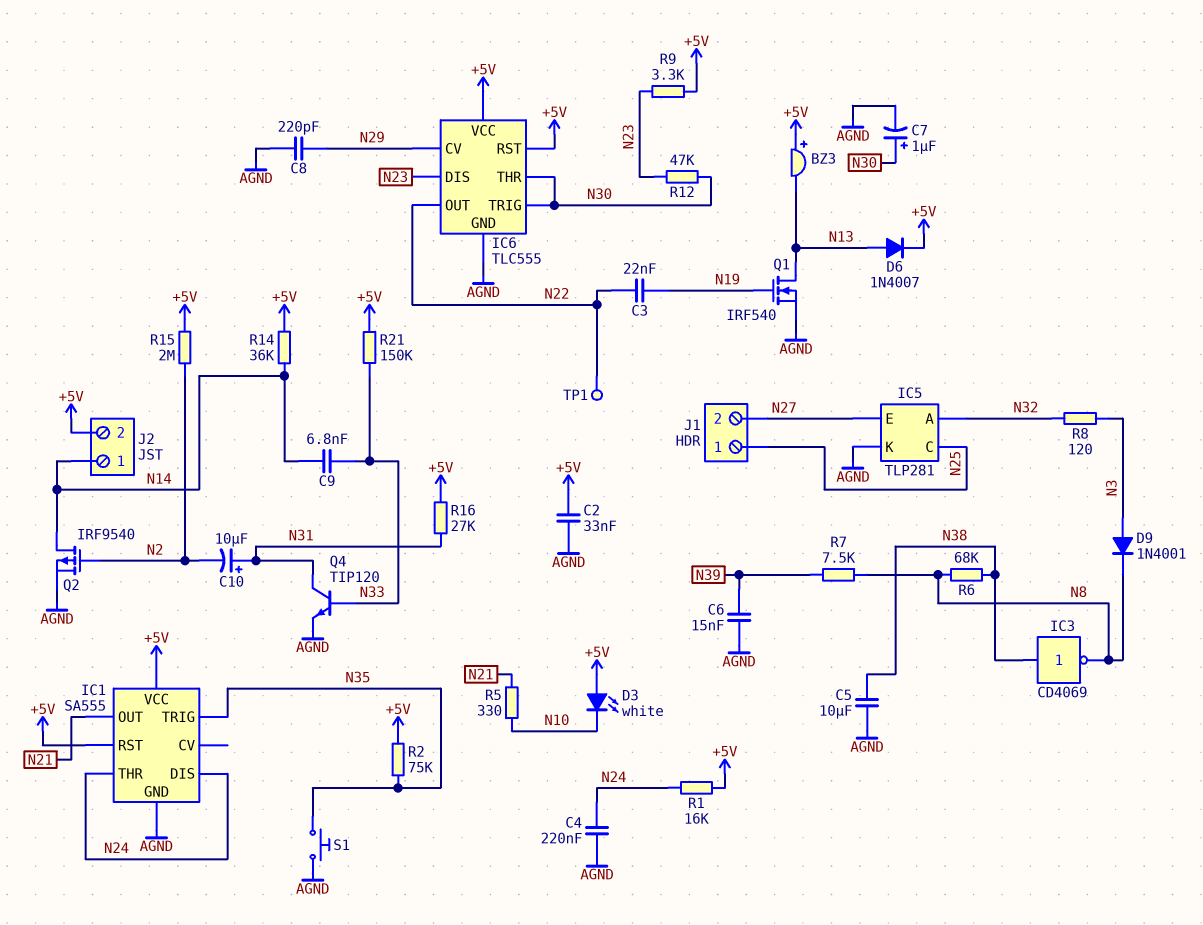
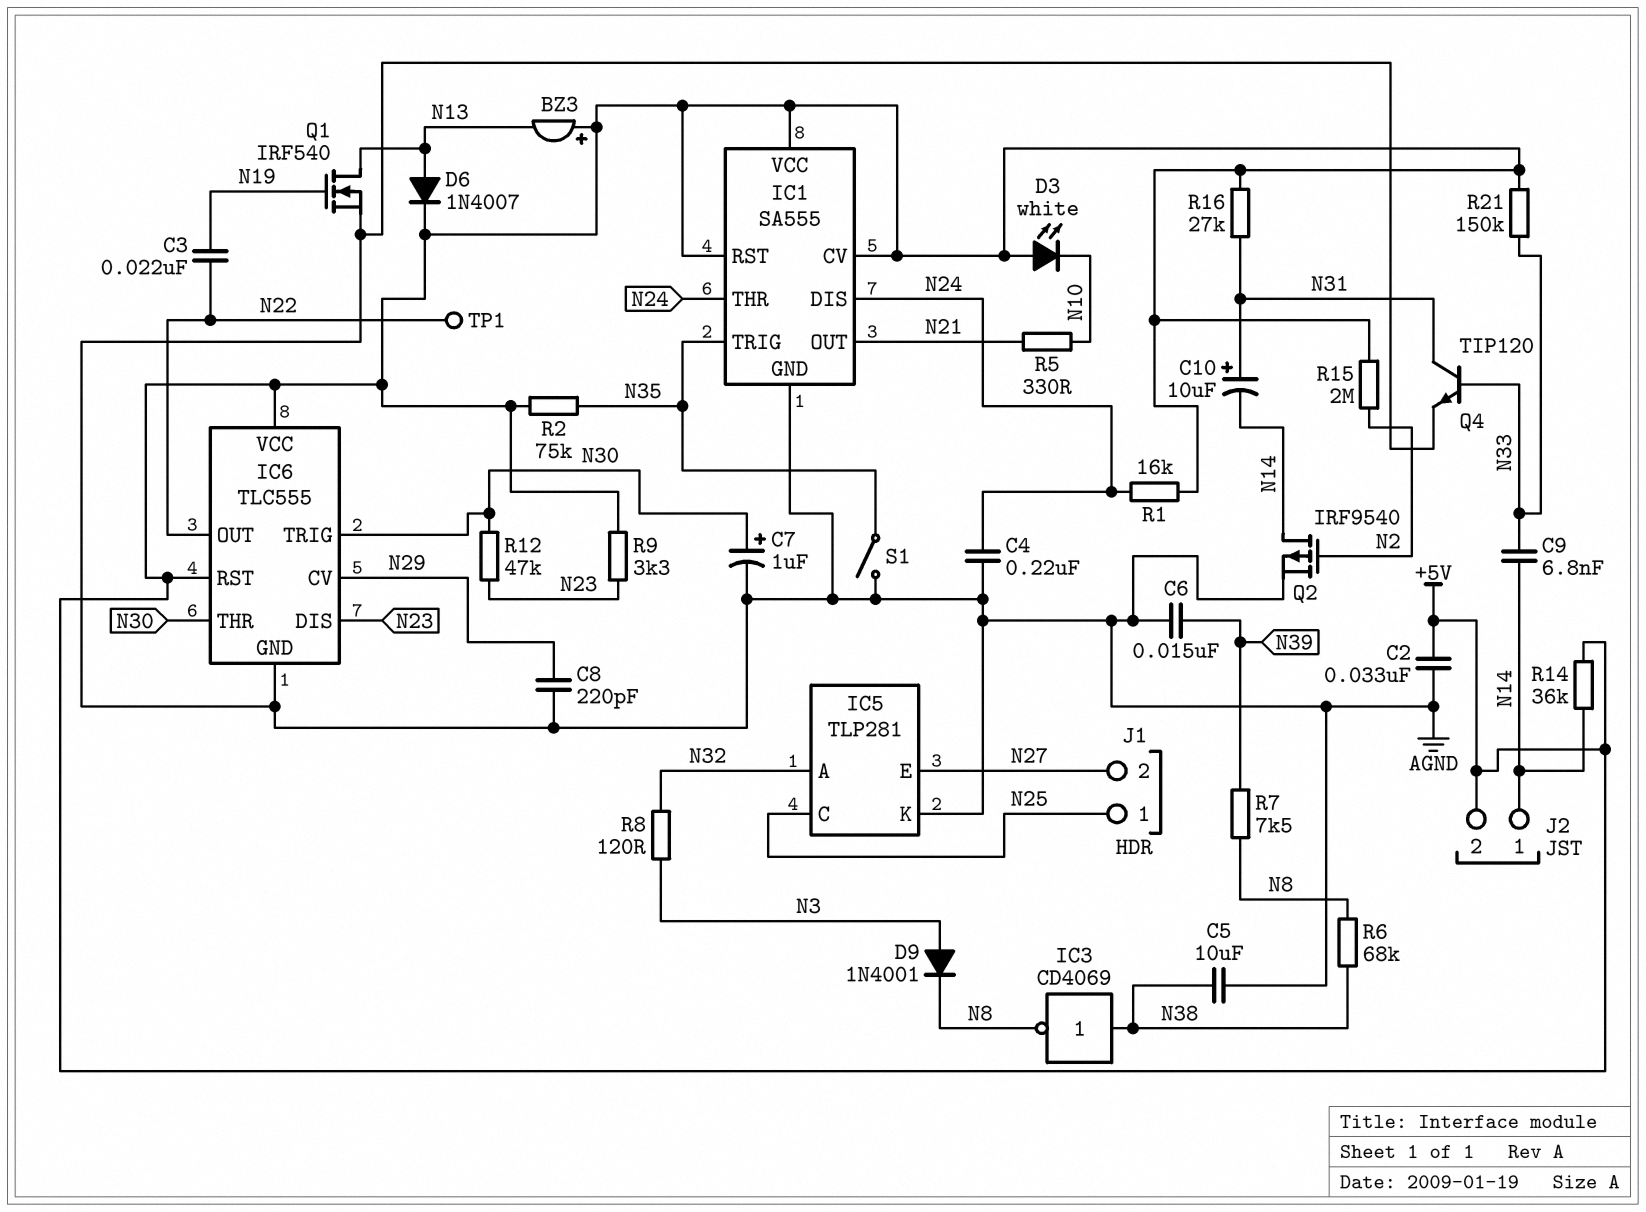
C10: 10uF (plus N31, minus N2) -> 10uF (plus N31, minus N14)
IC1 pin CV: none -> +5V
S1: button (AGND, N35) -> switch (AGND, N35)

